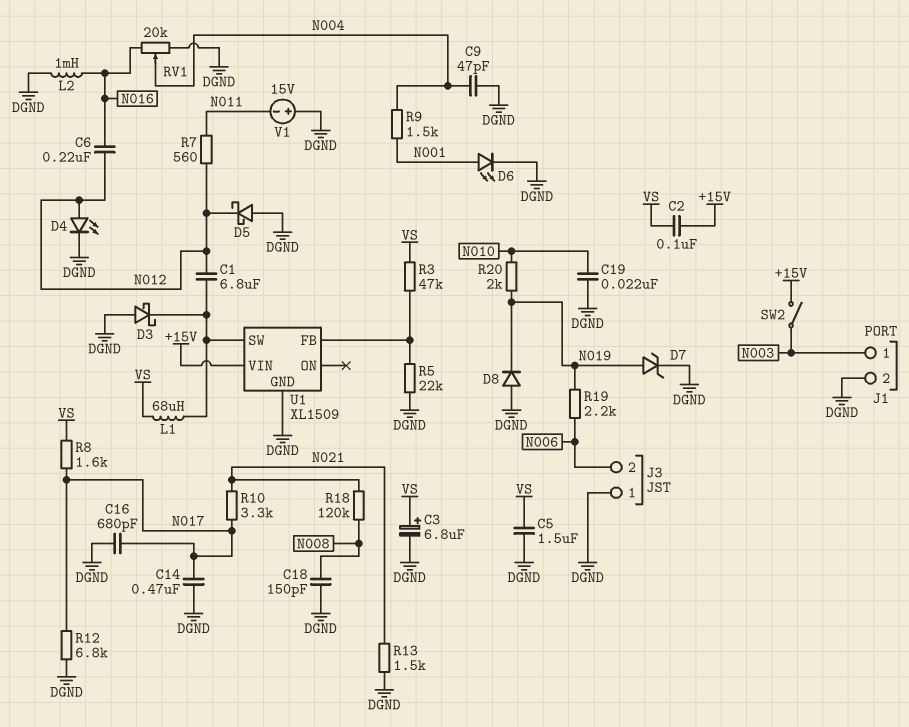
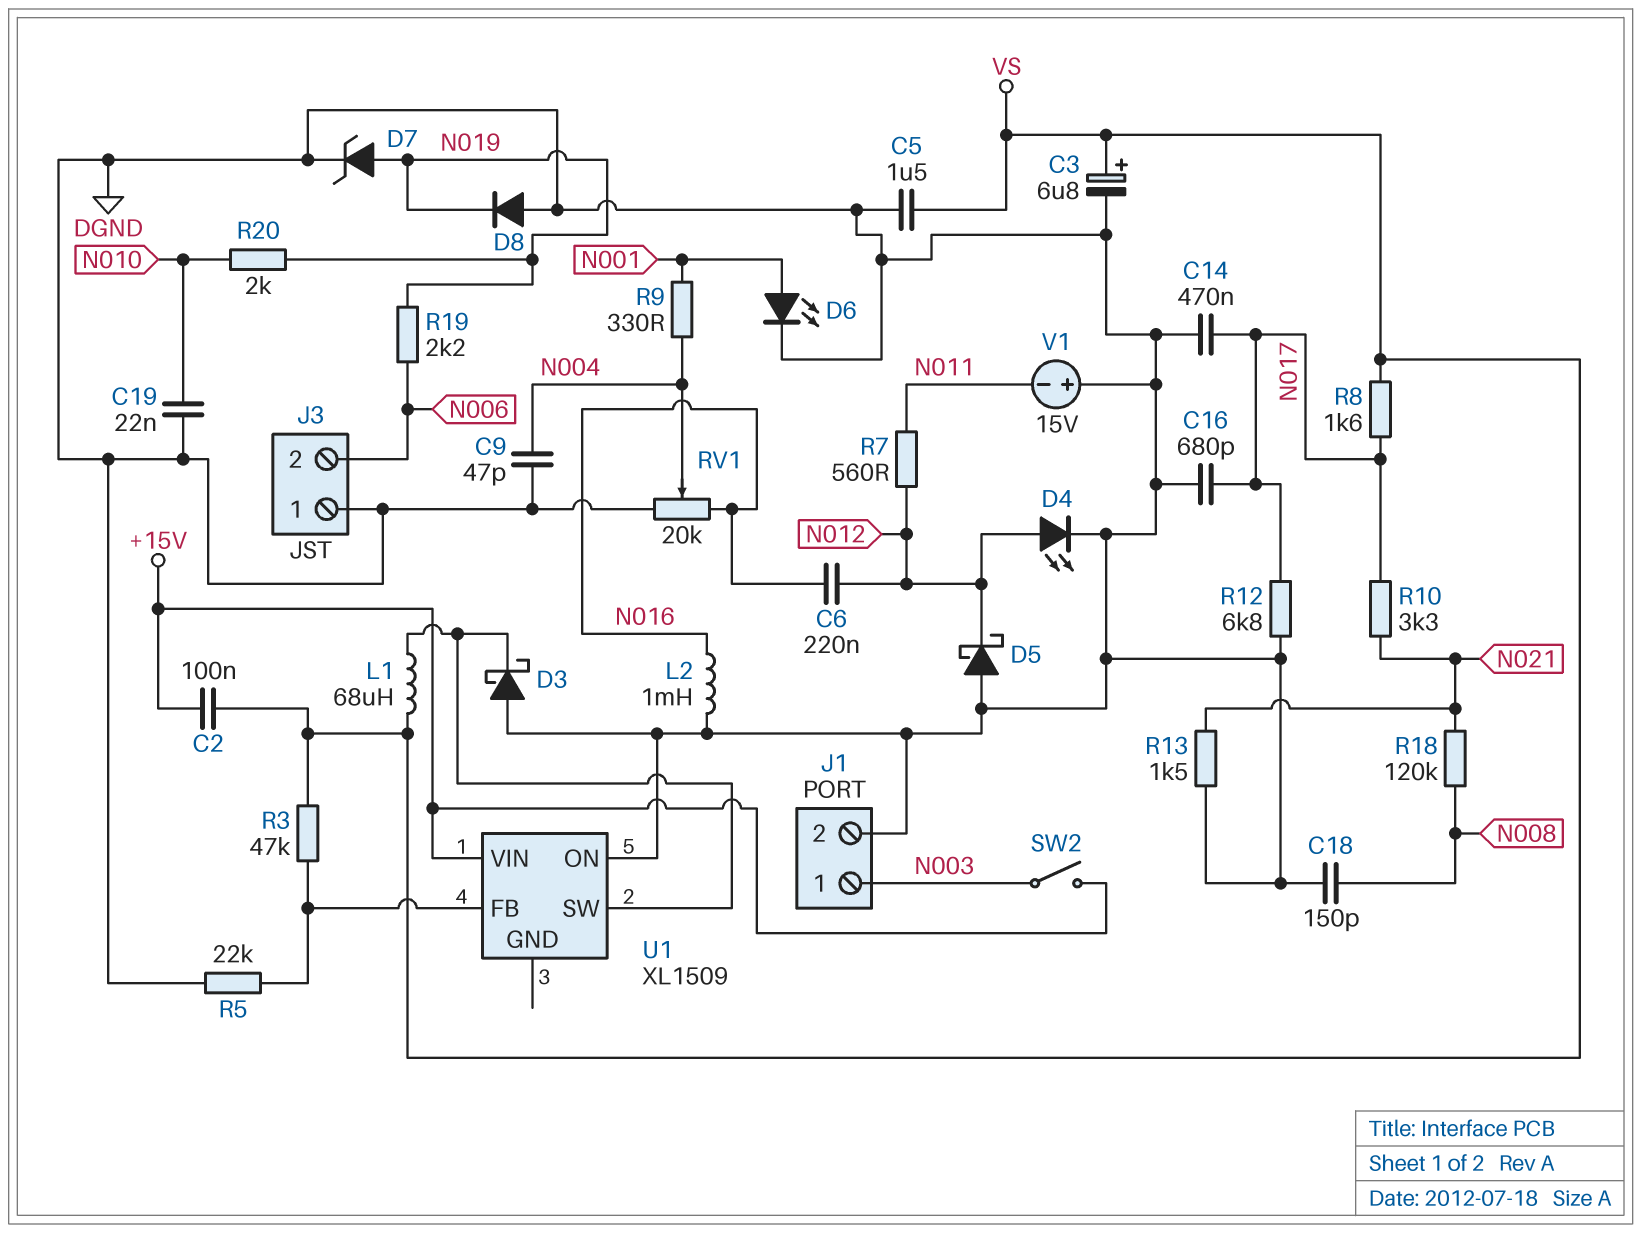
C1: 6.8uF (N012, U1/SW) -> none
R9: 1.5k (N001, N004) -> 330 (N001, N004)
U1 pin GND: DGND -> none
U1 pin ON: none -> DGND

